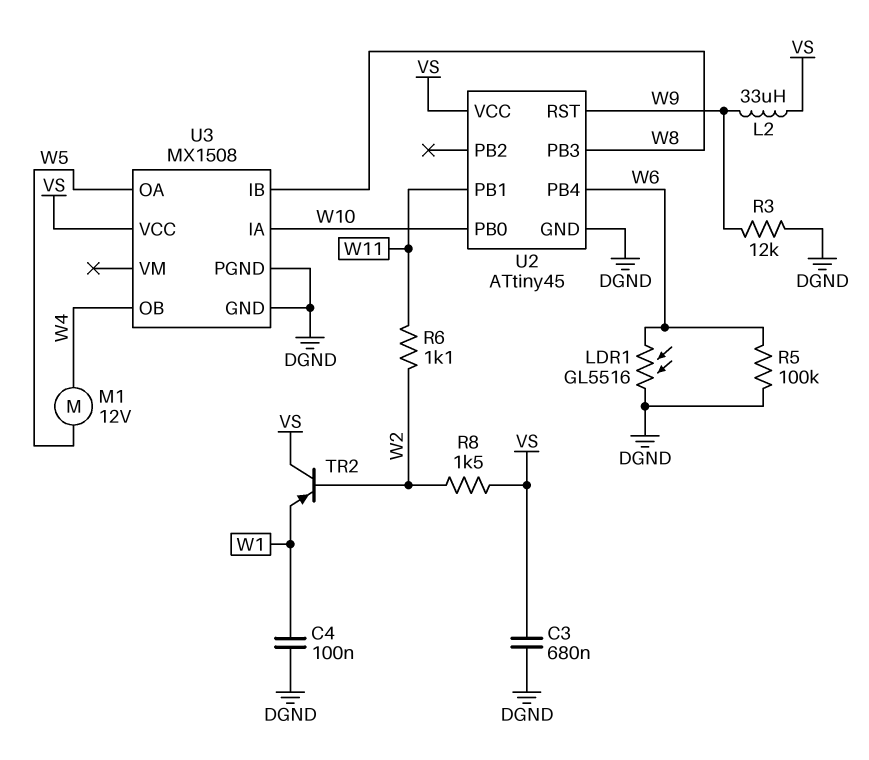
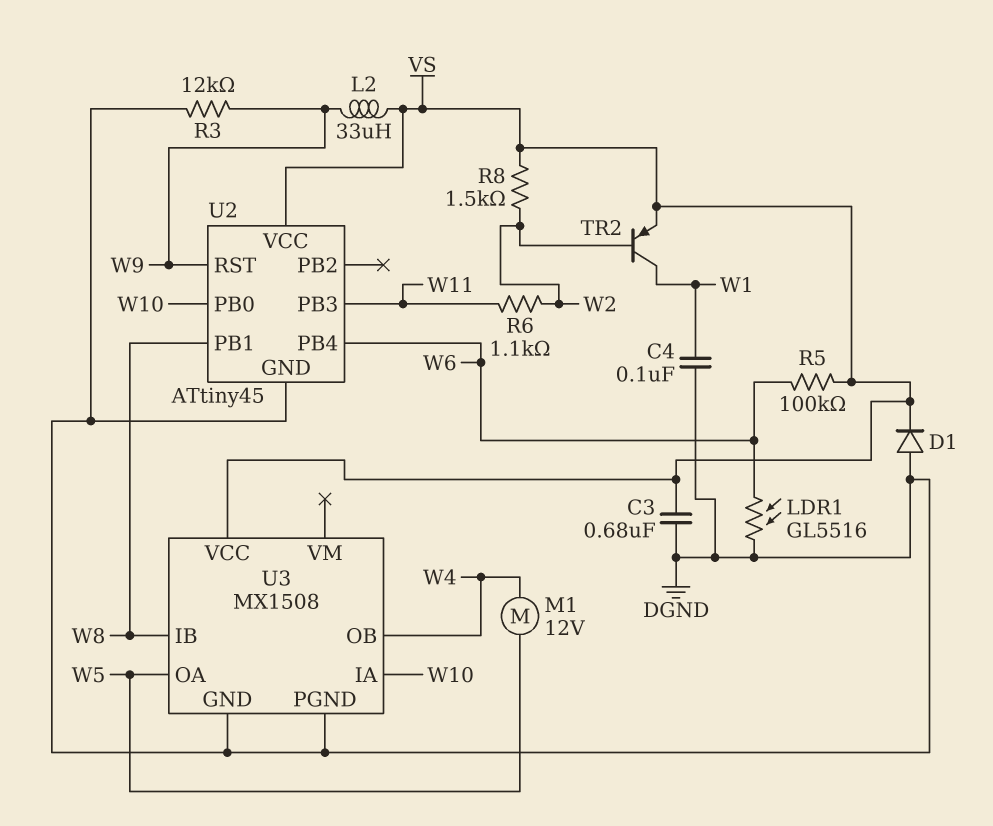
D1: none -> diode (A DGND, K VS)
R5: 100k (DGND, W6) -> 100k (VS, W6)
TR2: PNP (B W2, C VS, E W1) -> PNP (B W2, C W1, E VS)
U2 pin PB1: W11 -> W8
U2 pin PB3: W8 -> W11

